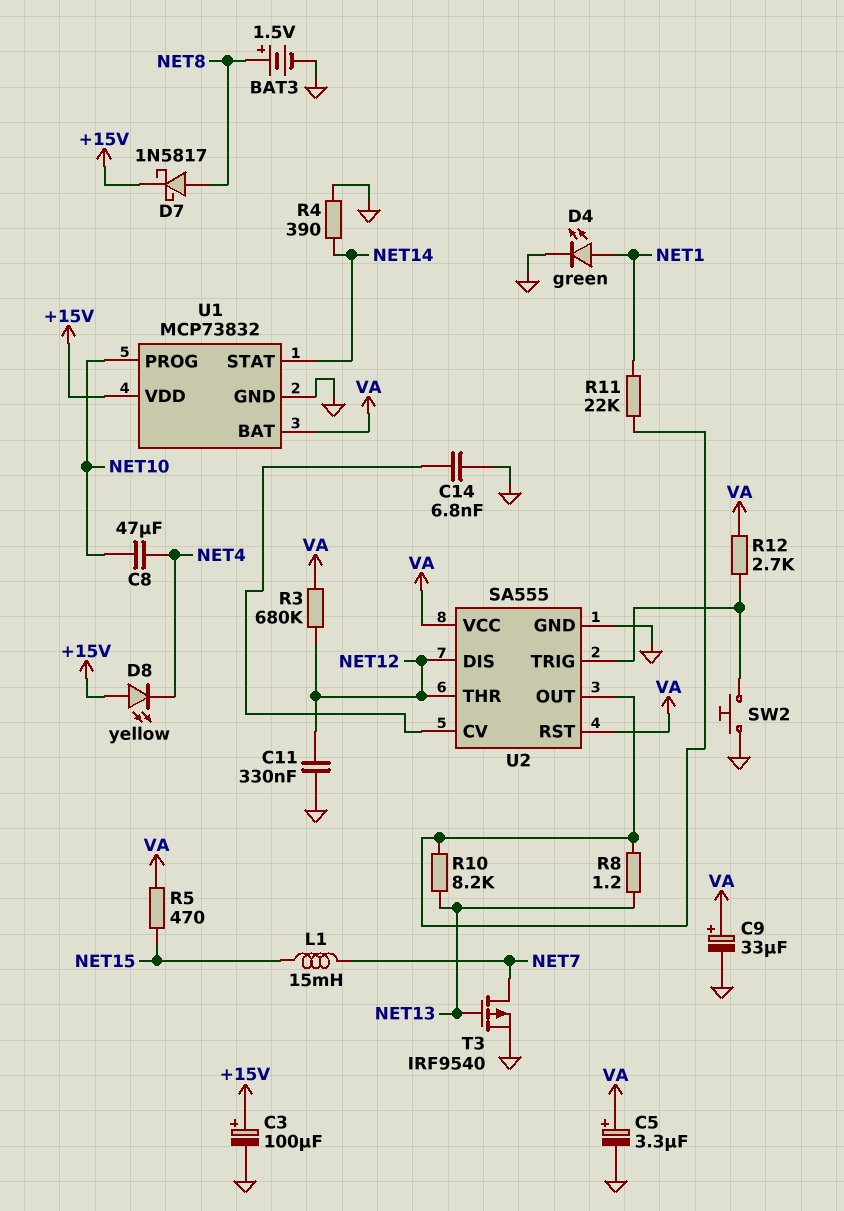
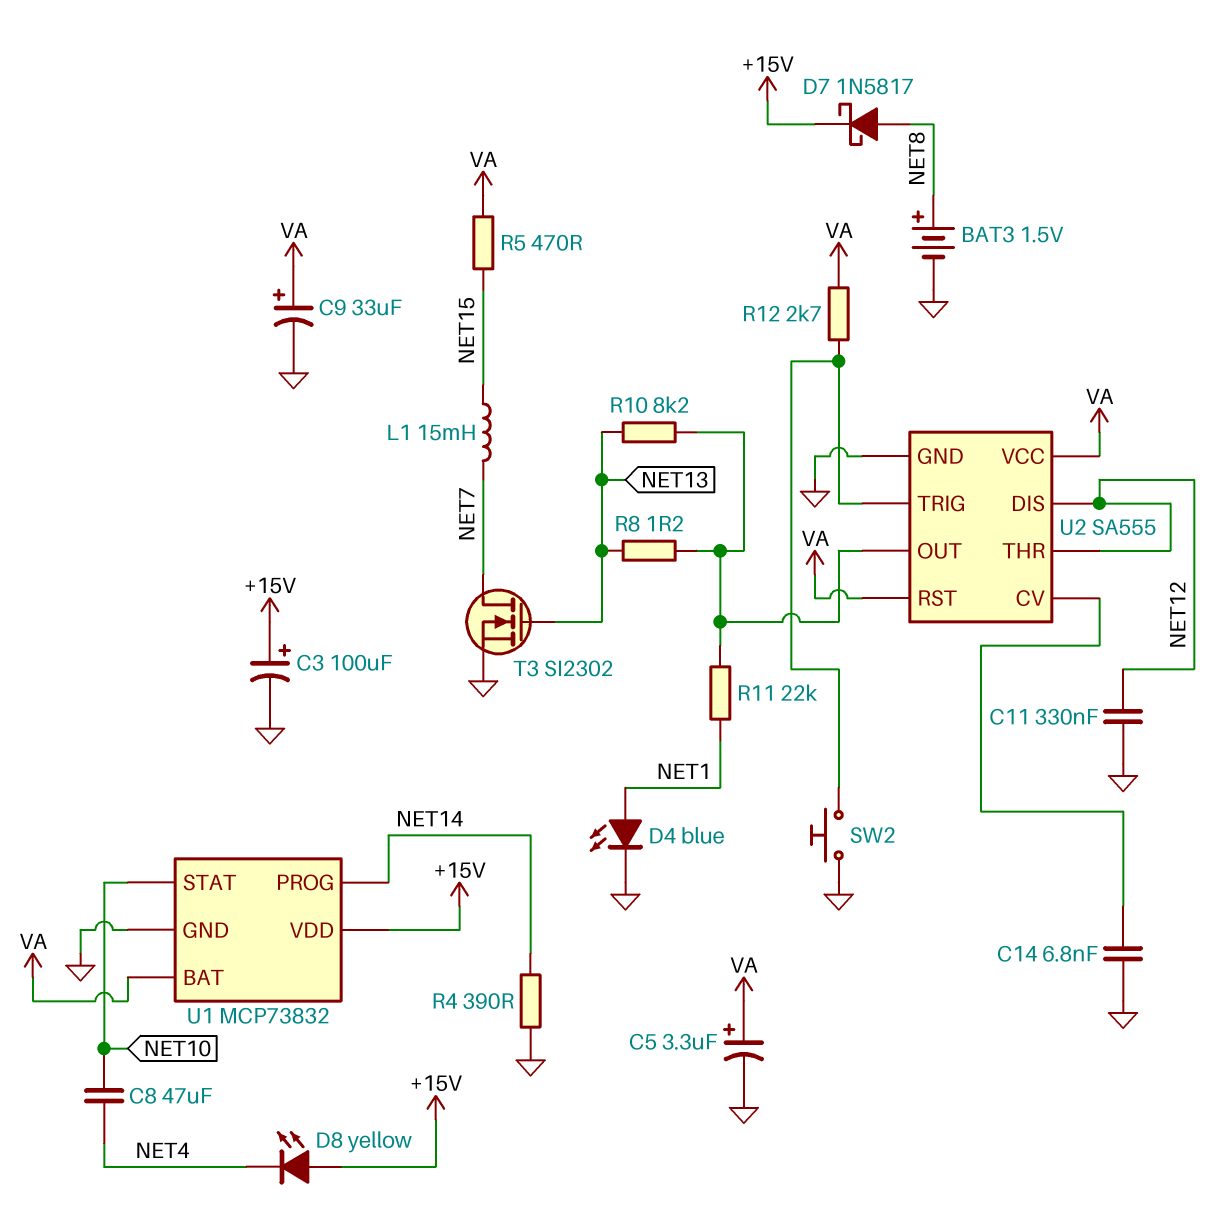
D4: LED green (A NET1, K GND) -> LED blue (A NET1, K GND)
R3: 680k (NET12, VA) -> none
T3: PMOS IRF9540 (G NET13, D NET7, S GND) -> NMOS SI2302 (G NET13, D NET7, S GND)
U1 pin PROG: NET10 -> NET14
U1 pin STAT: NET14 -> NET10

